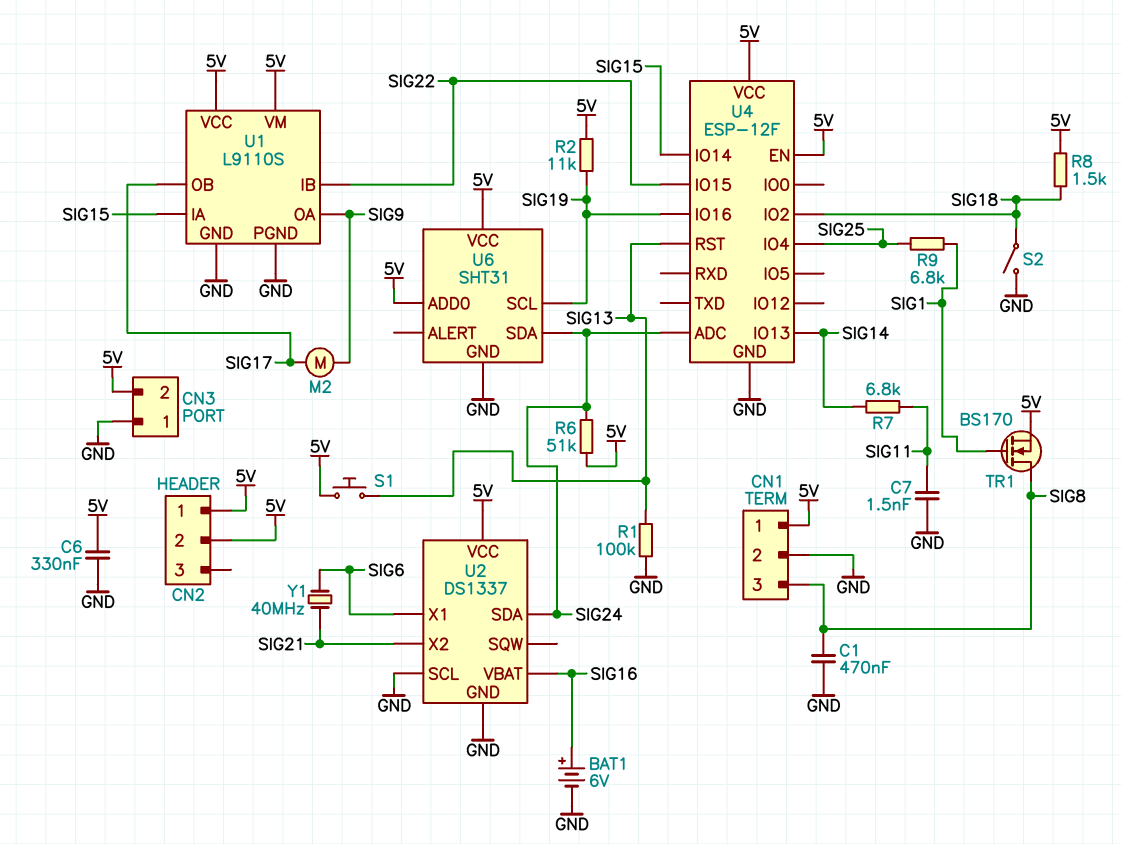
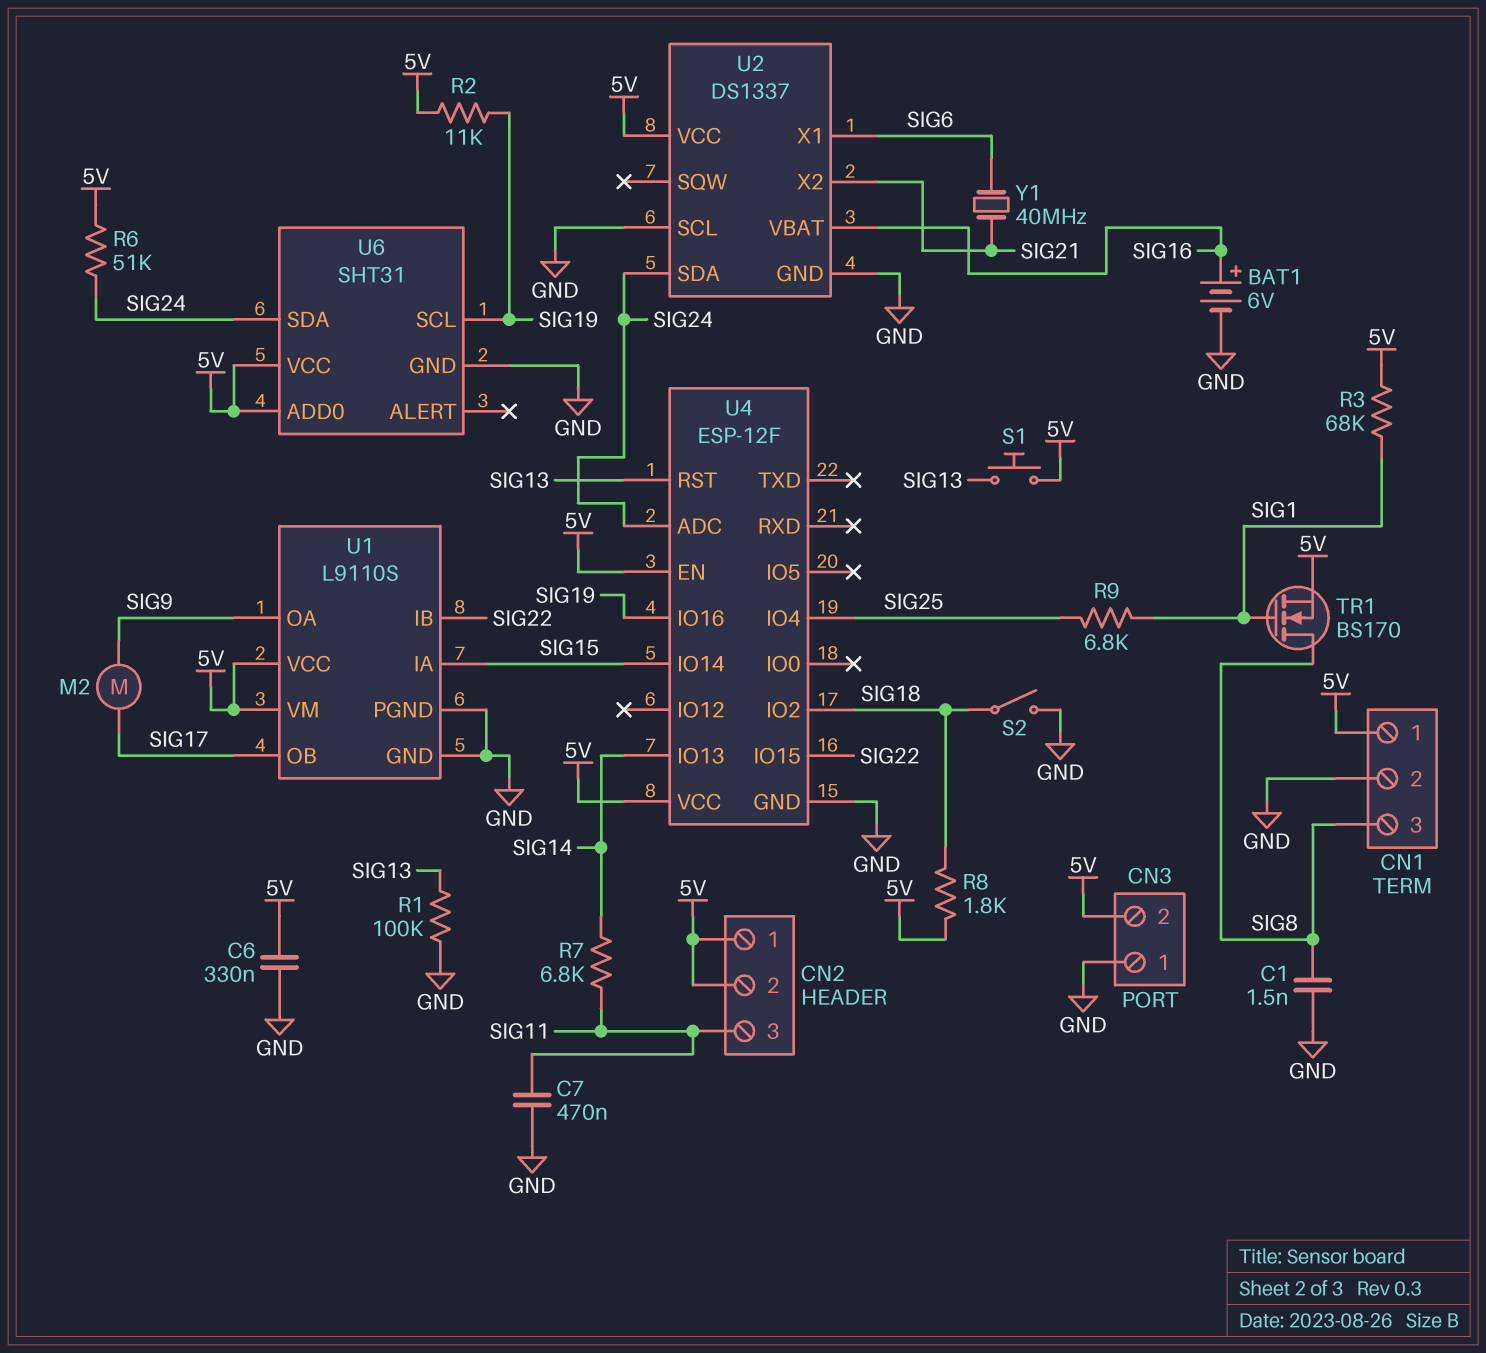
C1: 470nF (GND, SIG8) -> 1.5nF (GND, SIG8)
C7: 1.5nF (GND, SIG11) -> 470nF (GND, SIG11)
CN2 pin 3: none -> SIG11
R3: none -> 68k (5V, SIG1)
R8: 1.5k (5V, SIG18) -> 1.8k (5V, SIG18)

